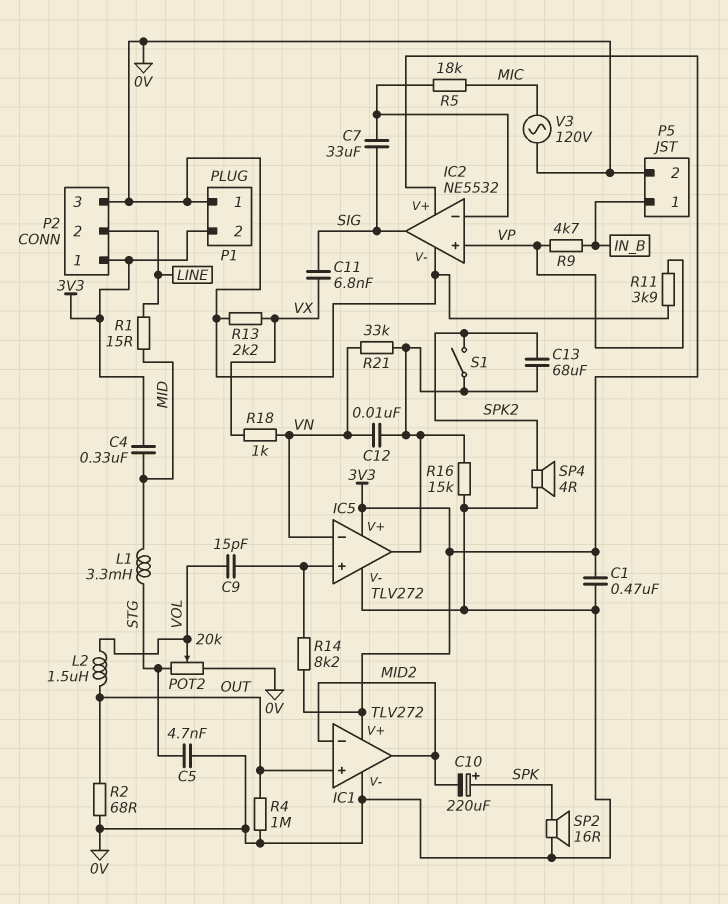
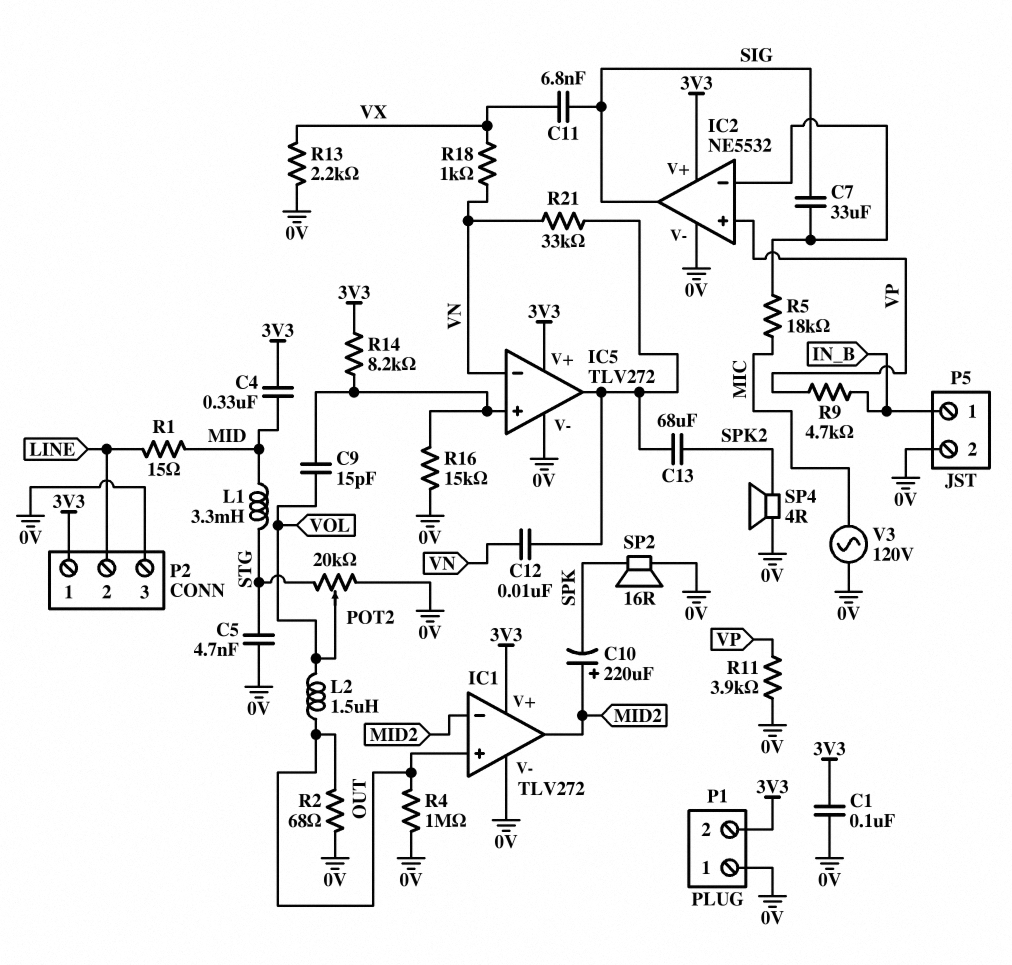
C1: 470nF (0V, 3V3) -> 100nF (0V, 3V3)
C10: 220uF (plus SPK, minus MID2) -> 220uF (plus MID2, minus SPK)
R16: 15k (0V, IC5/out) -> 15k (0V, IC5/in+)
S1: switch (IC5/out, SPK2) -> none

